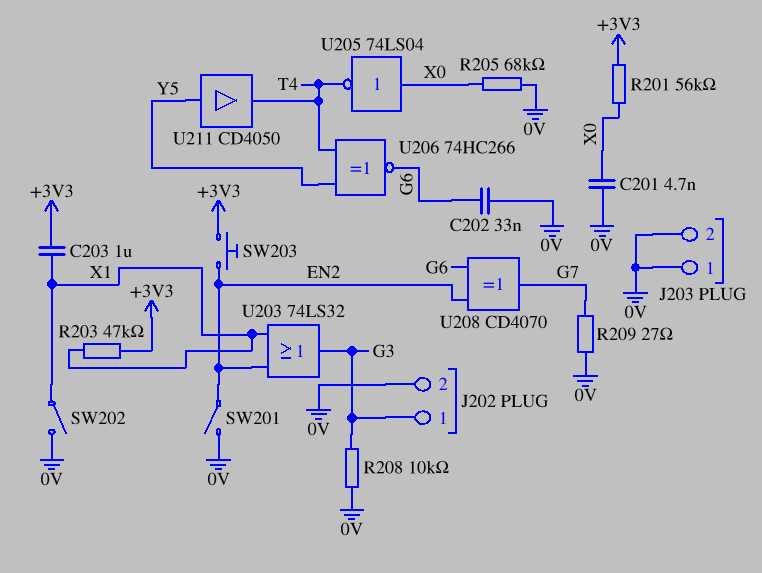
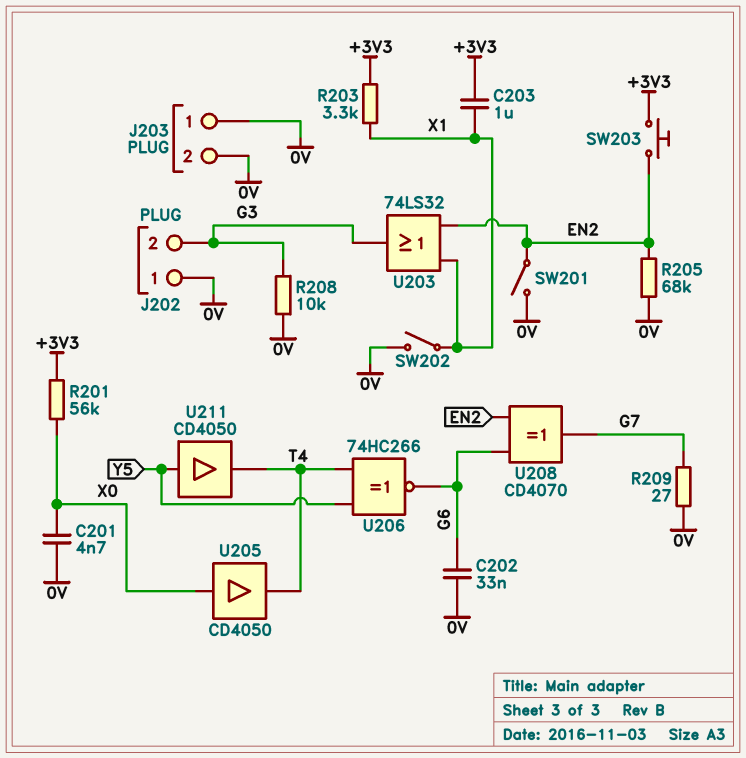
J202 pin 1: G3 -> 0V
J202 pin 2: 0V -> G3
R203: 47k (+3V3, X1) -> 3.3k (+3V3, X1)
R205: 68k (0V, X0) -> 68k (0V, EN2)
U205: NOT 74LS04 (in X0, out T4) -> buffer CD4050 (in X0, out T4)

